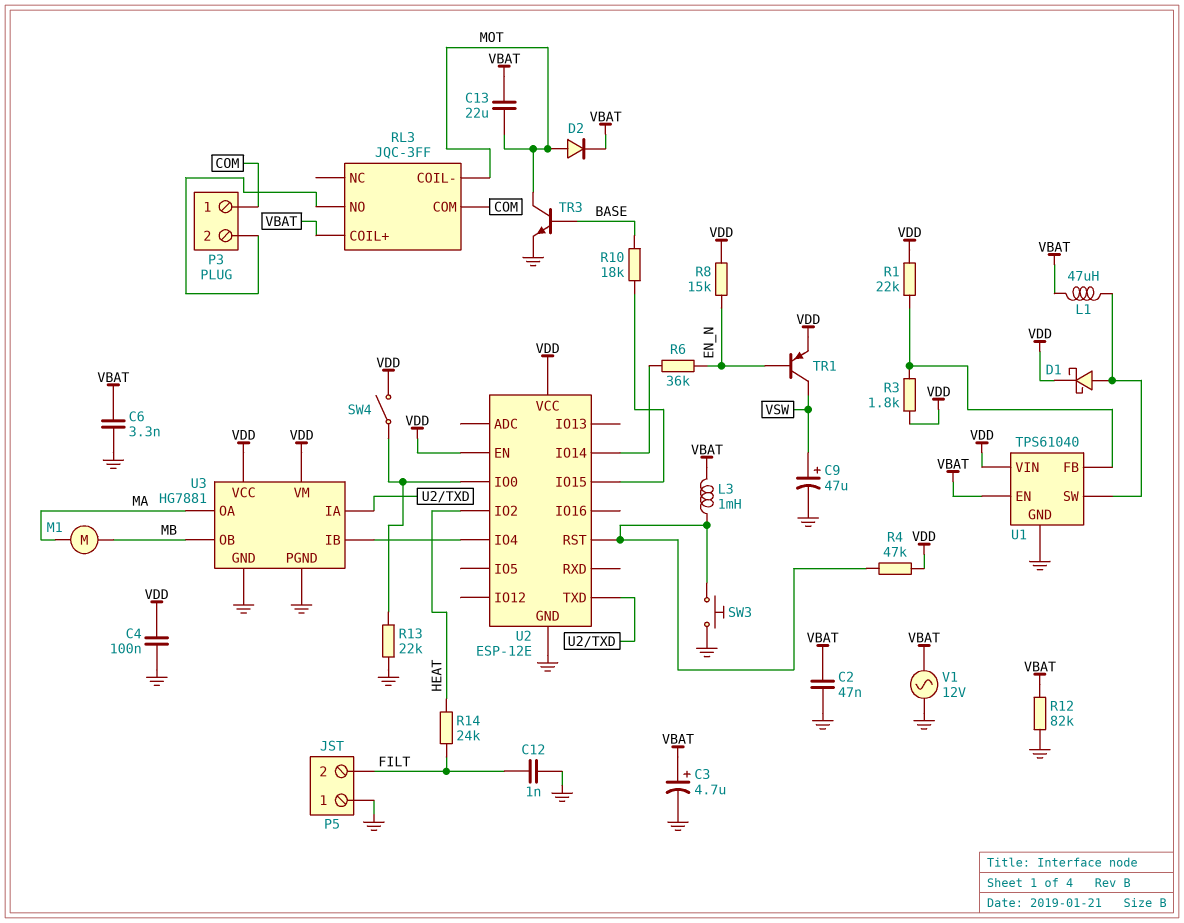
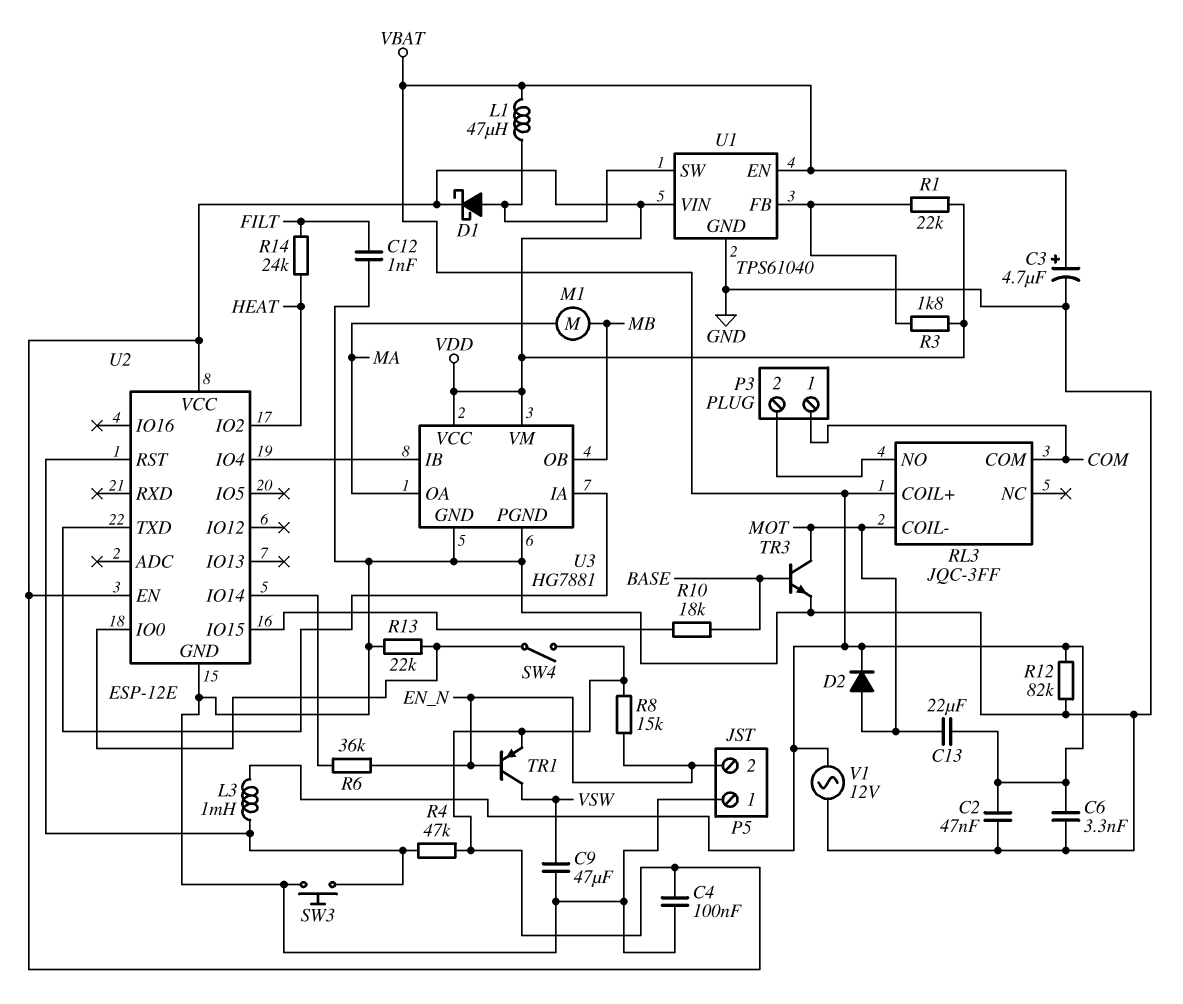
C9: 47uF (plus VSW, minus GND) -> 47uF (GND, VSW)
P5 pin 2: FILT -> EN_N

